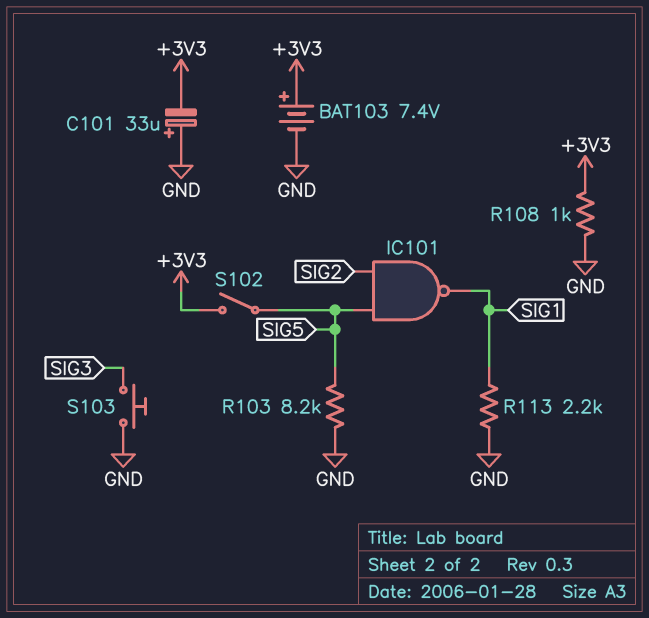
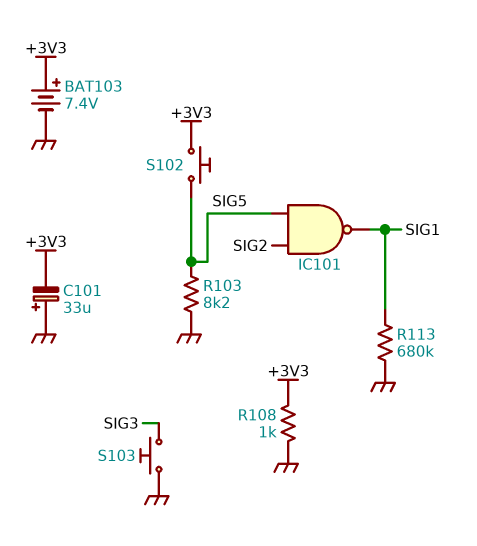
R113: 2.2k (GND, SIG1) -> 680k (GND, SIG1)
S102: switch (+3V3, SIG5) -> button (+3V3, SIG5)

